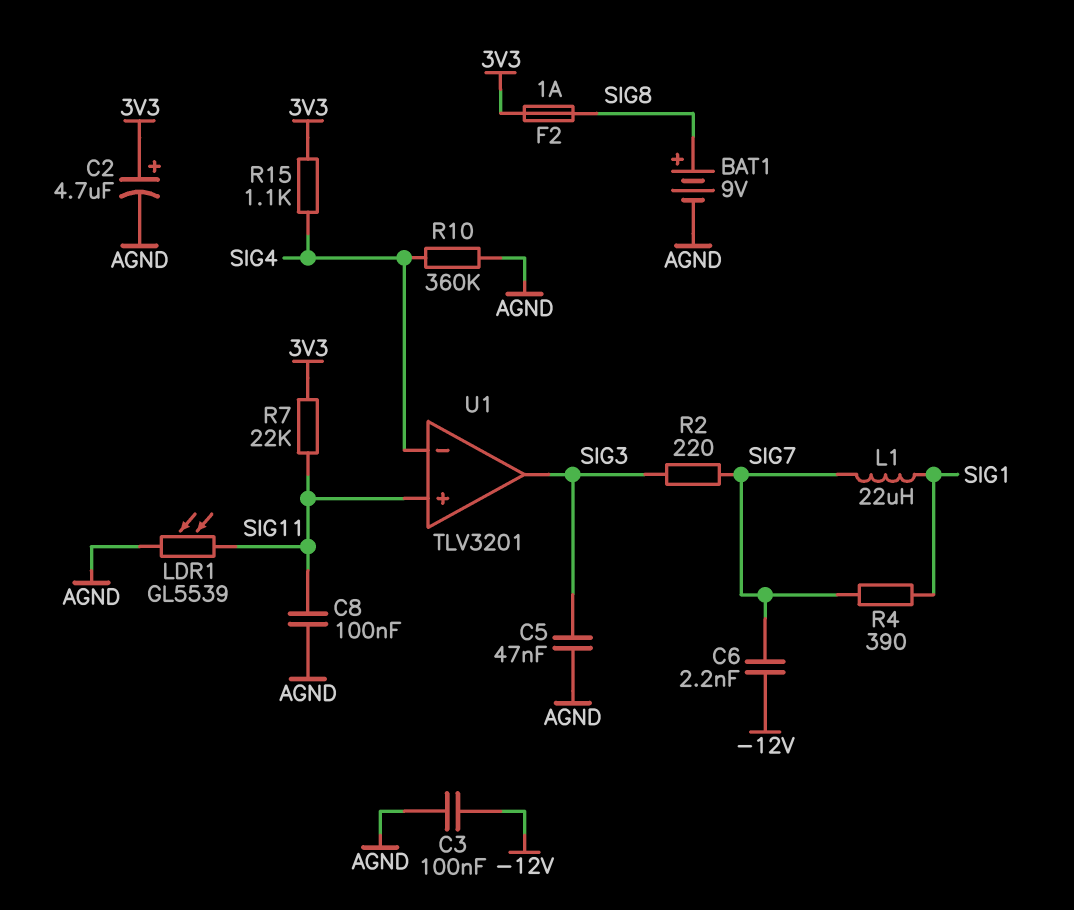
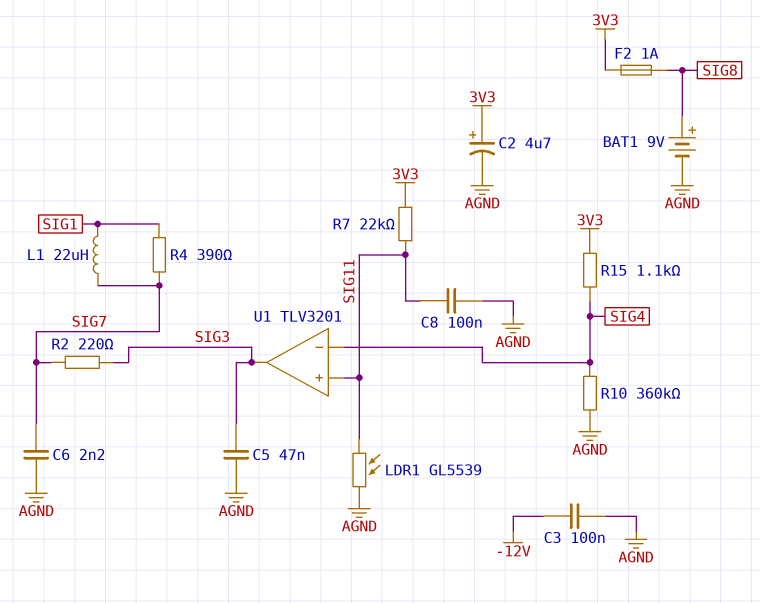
C6: 2.2nF (-12V, SIG7) -> 2.2nF (AGND, SIG7)

